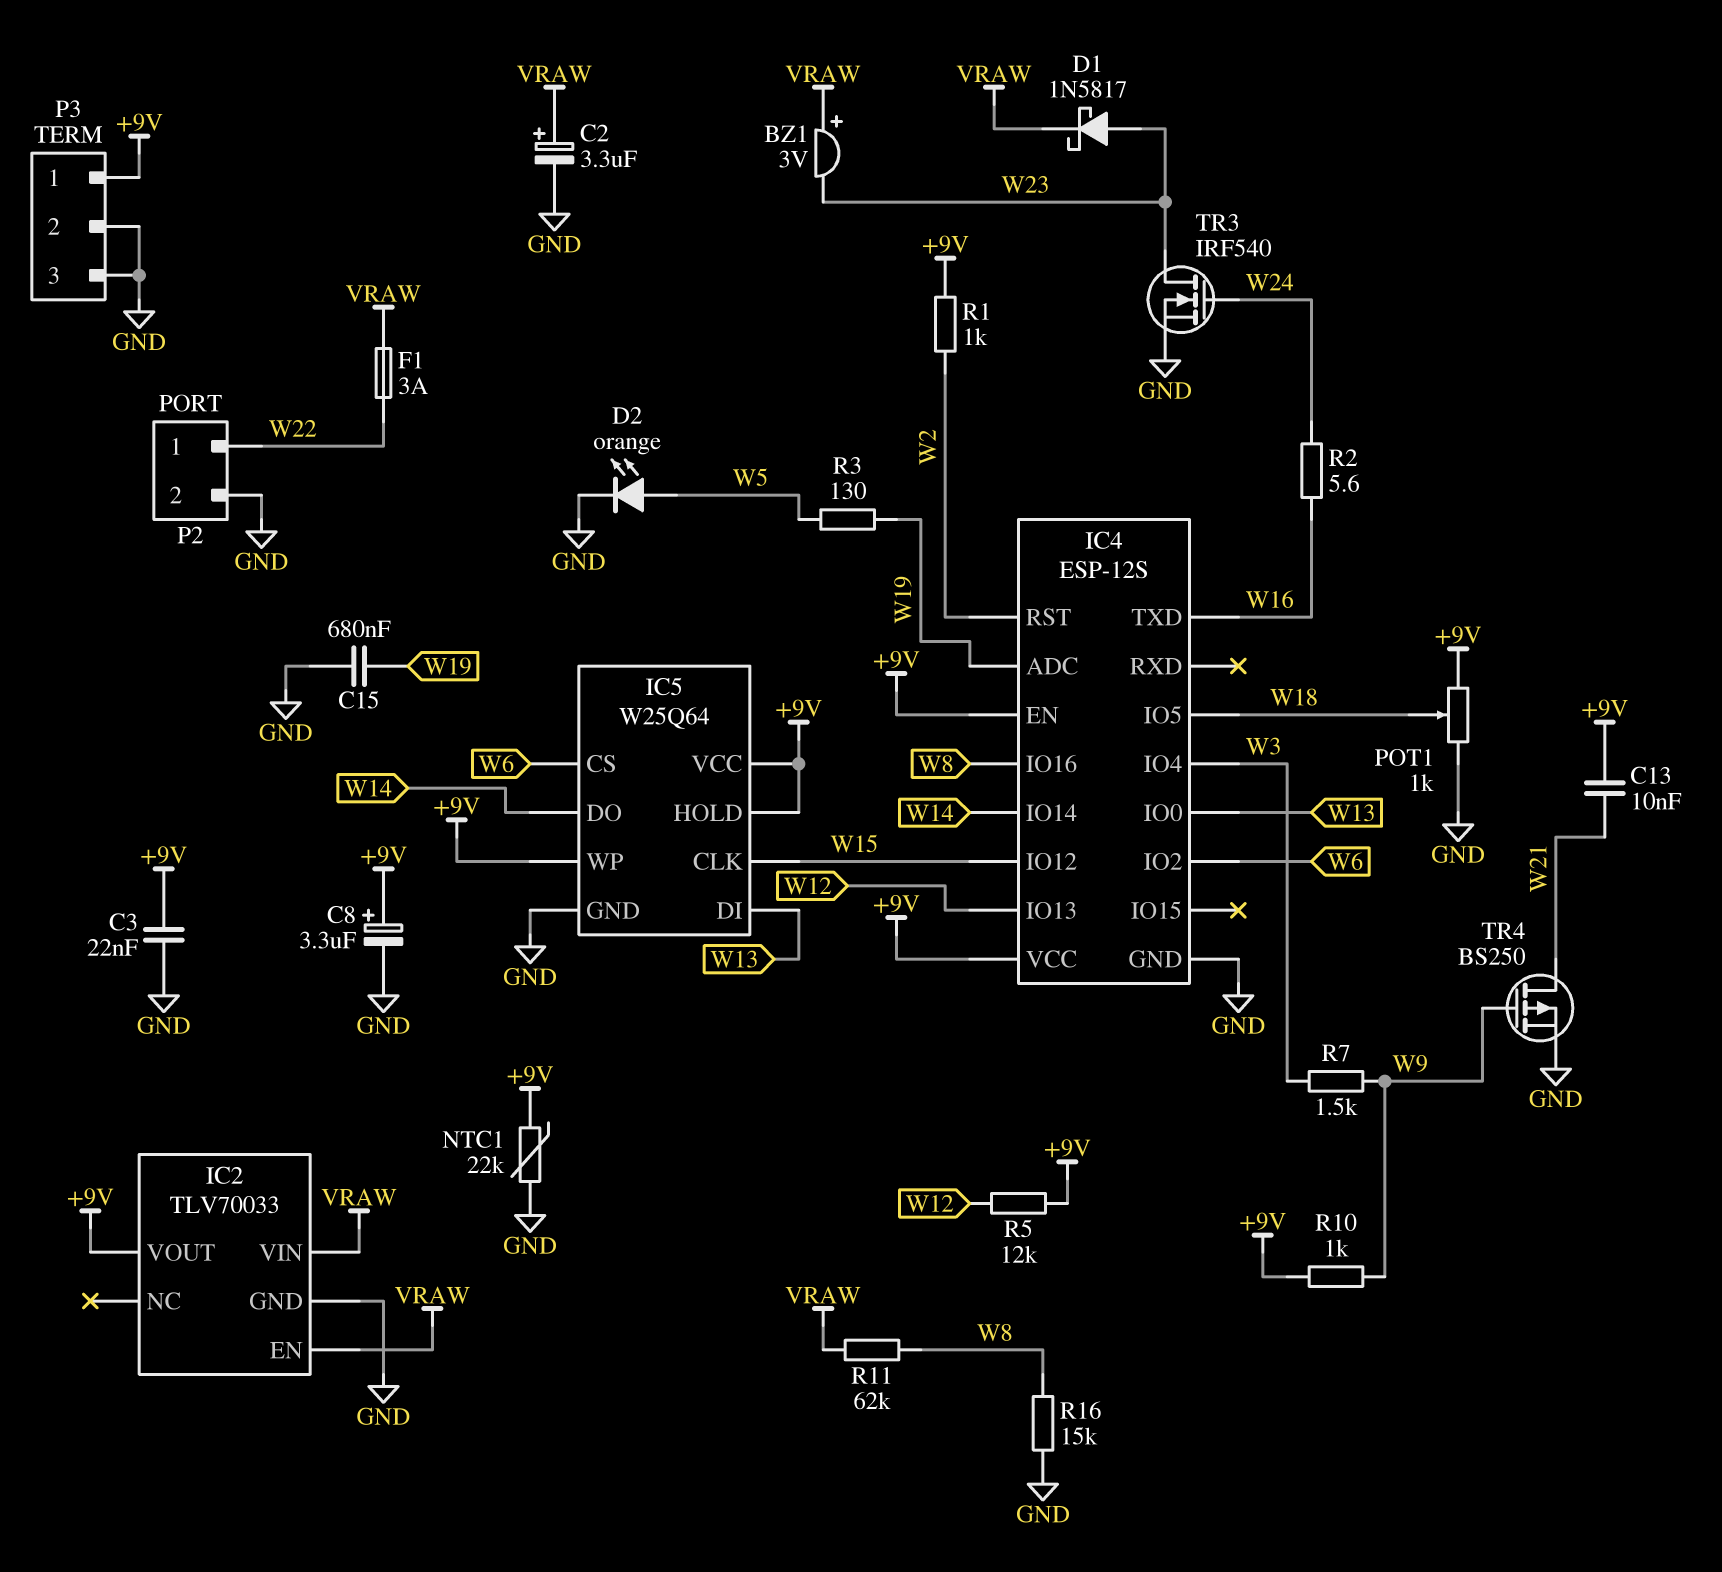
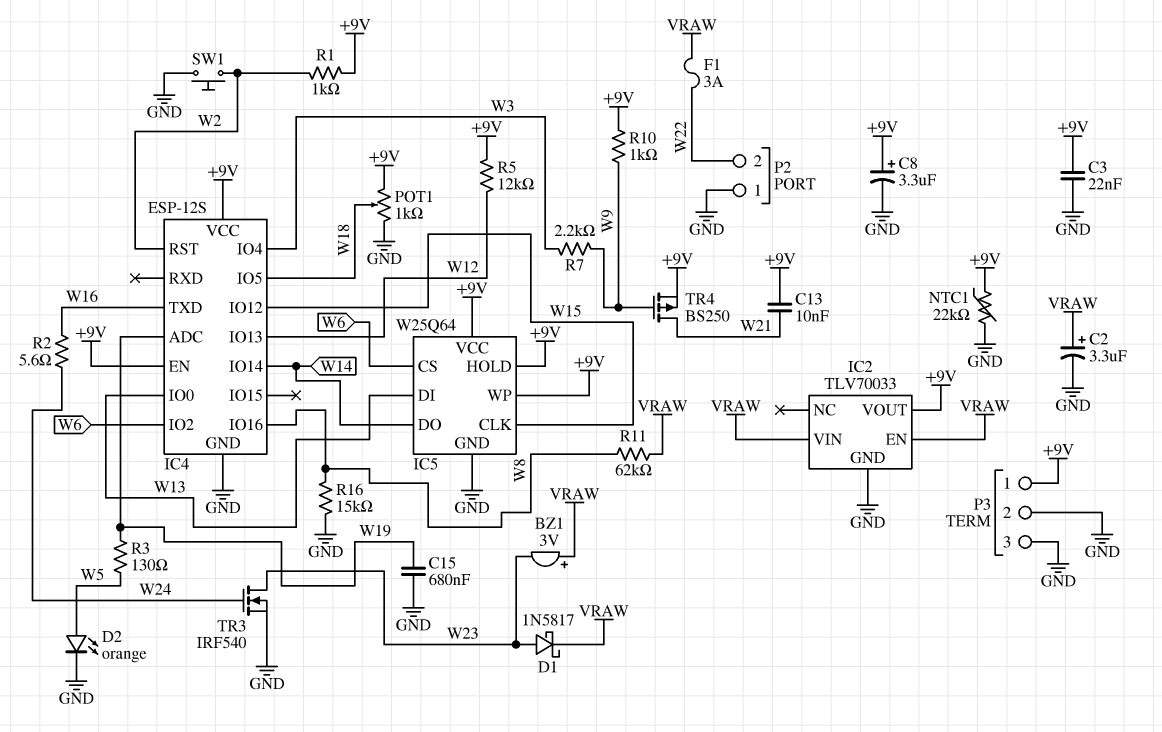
P2 pin 1: W22 -> GND
P2 pin 2: GND -> W22
R7: 1.5k (W3, W9) -> 2.2k (W3, W9)
SW1: none -> button (GND, W2)
TR4: PMOS BS250 (G W9, D W21, S GND) -> PMOS BS250 (G W9, D W21, S +9V)

